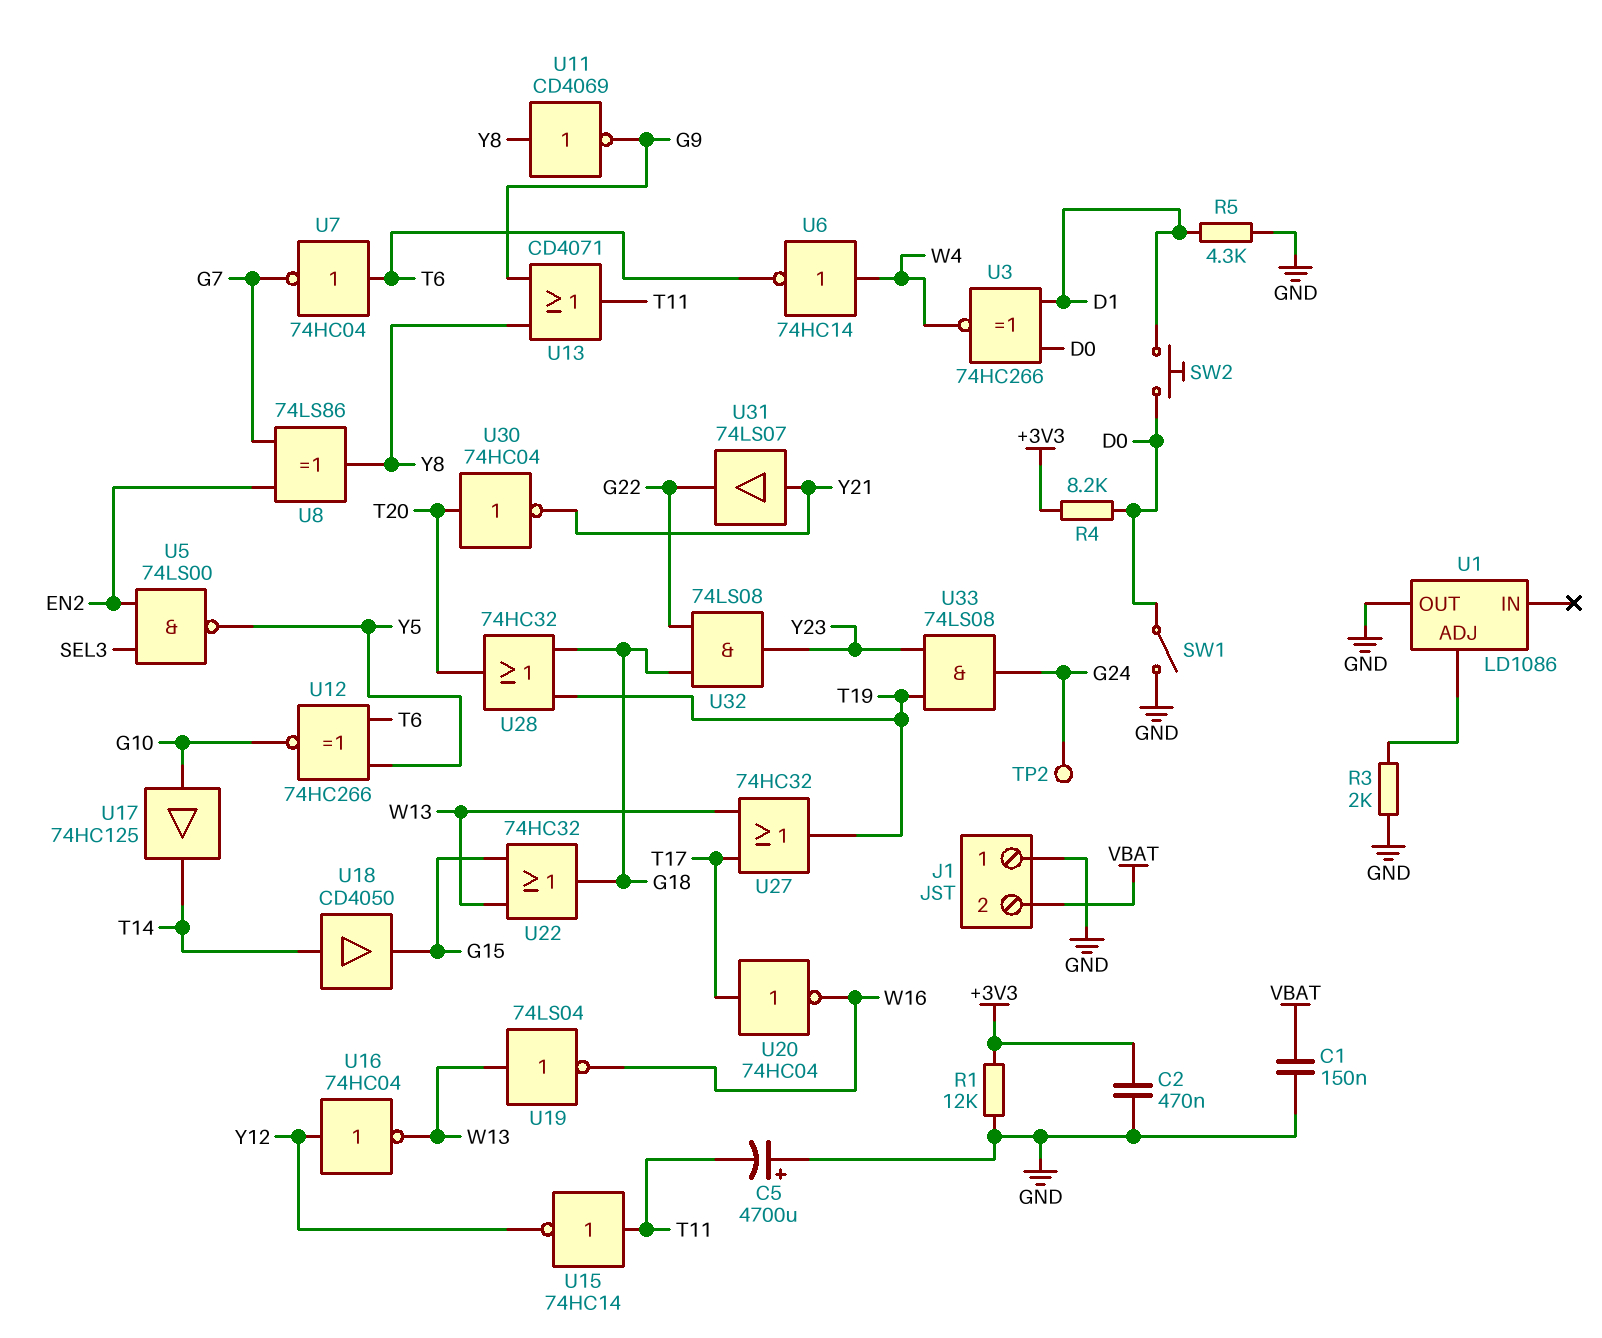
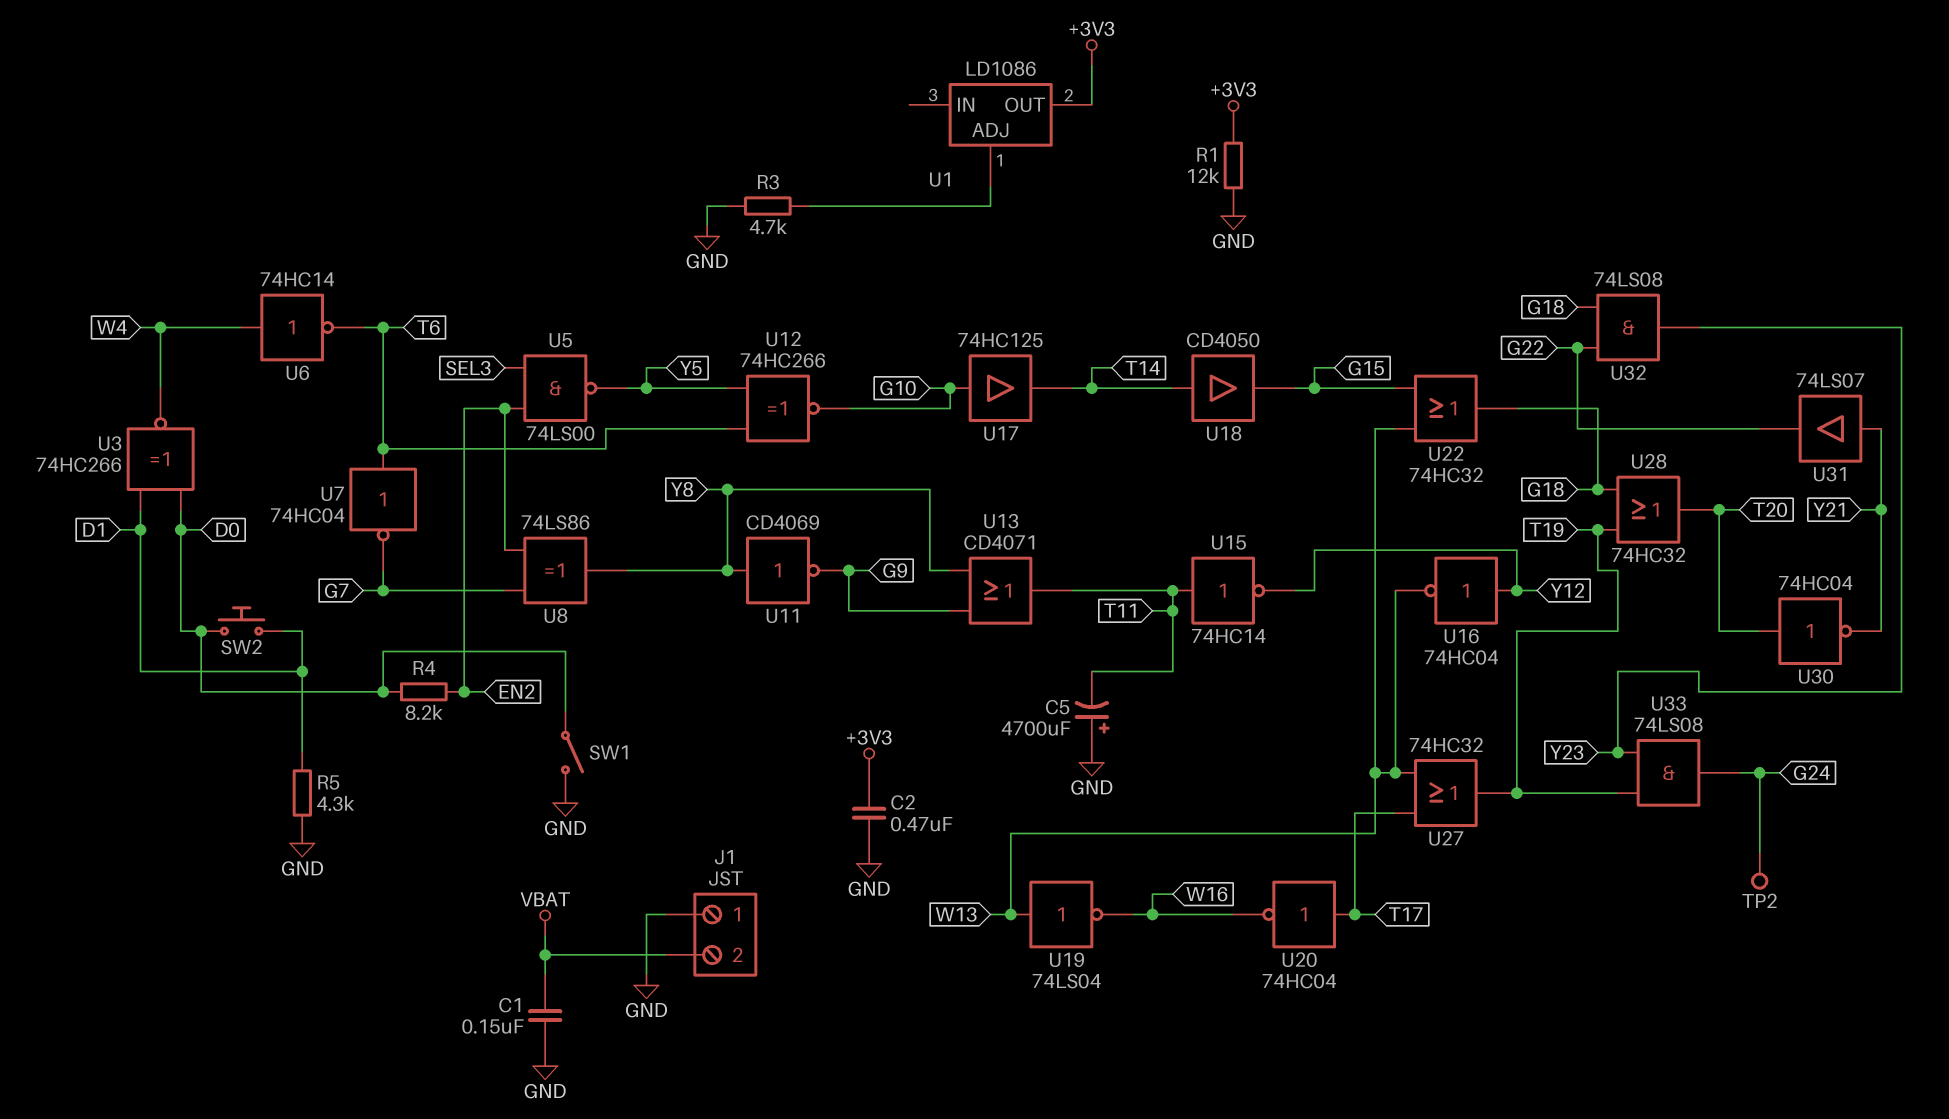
R3: 2k (GND, U1/ADJ) -> 4.7k (GND, U1/ADJ)
R4: 8.2k (+3V3, D0) -> 8.2k (D0, EN2)
U1 pin OUT: GND -> +3V3

